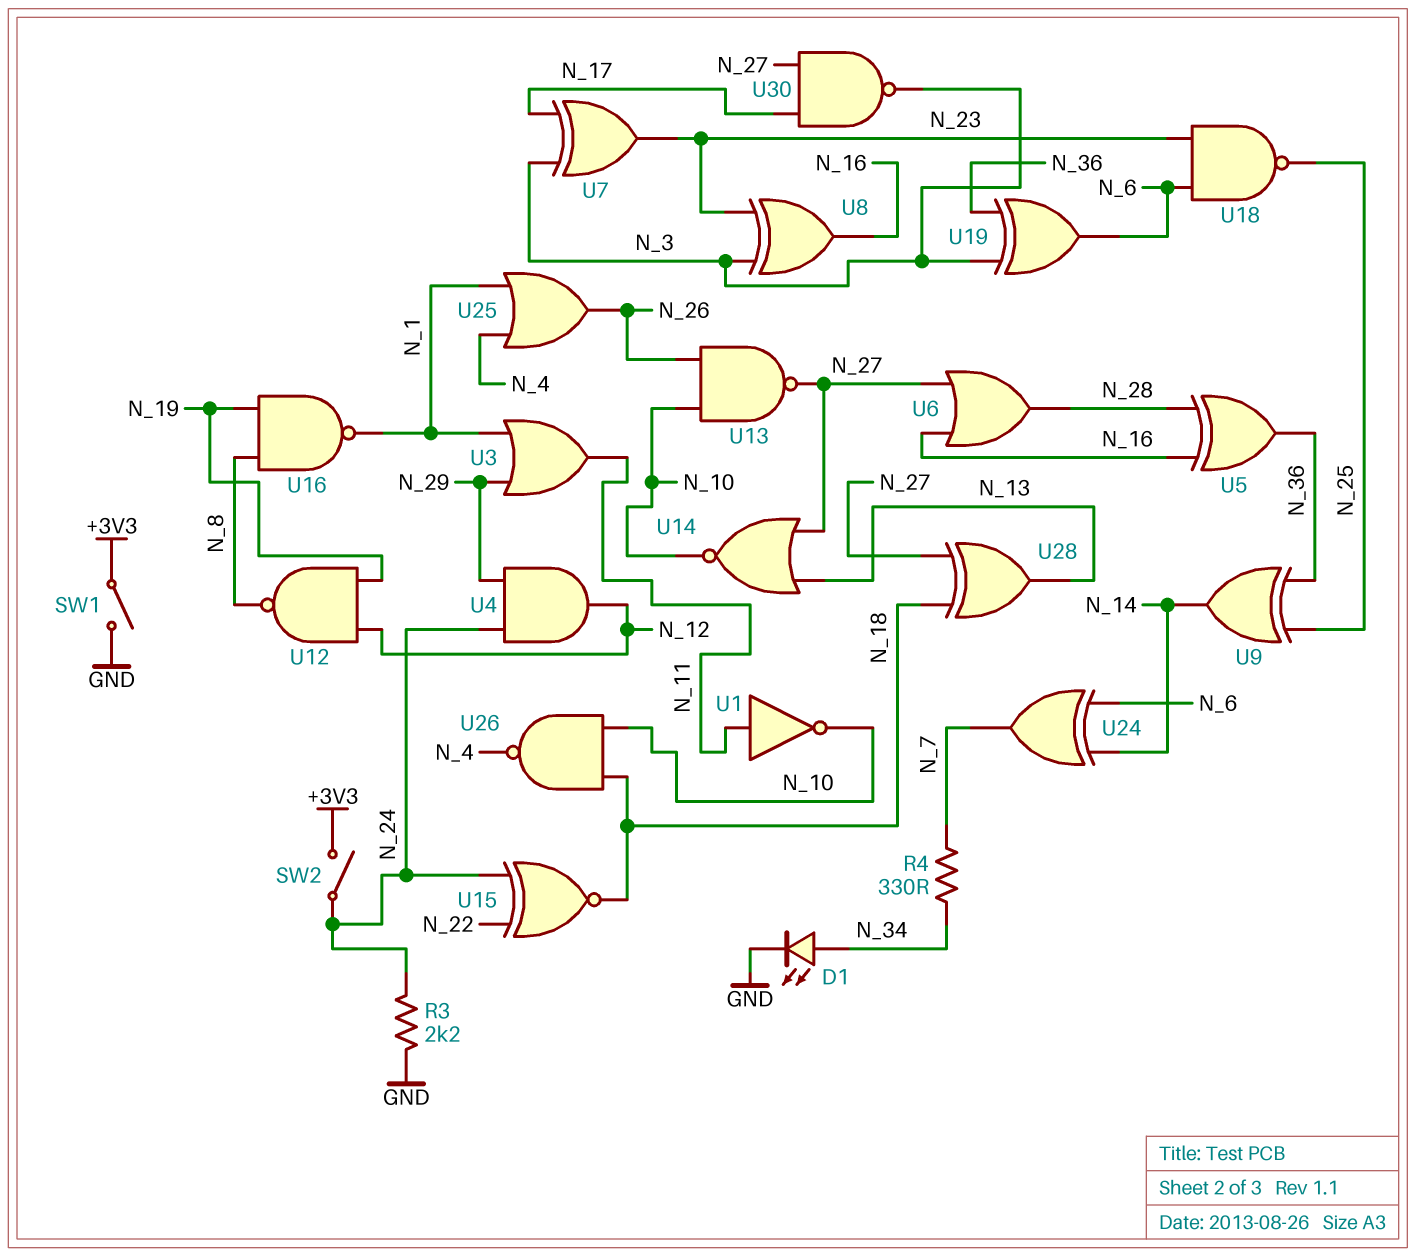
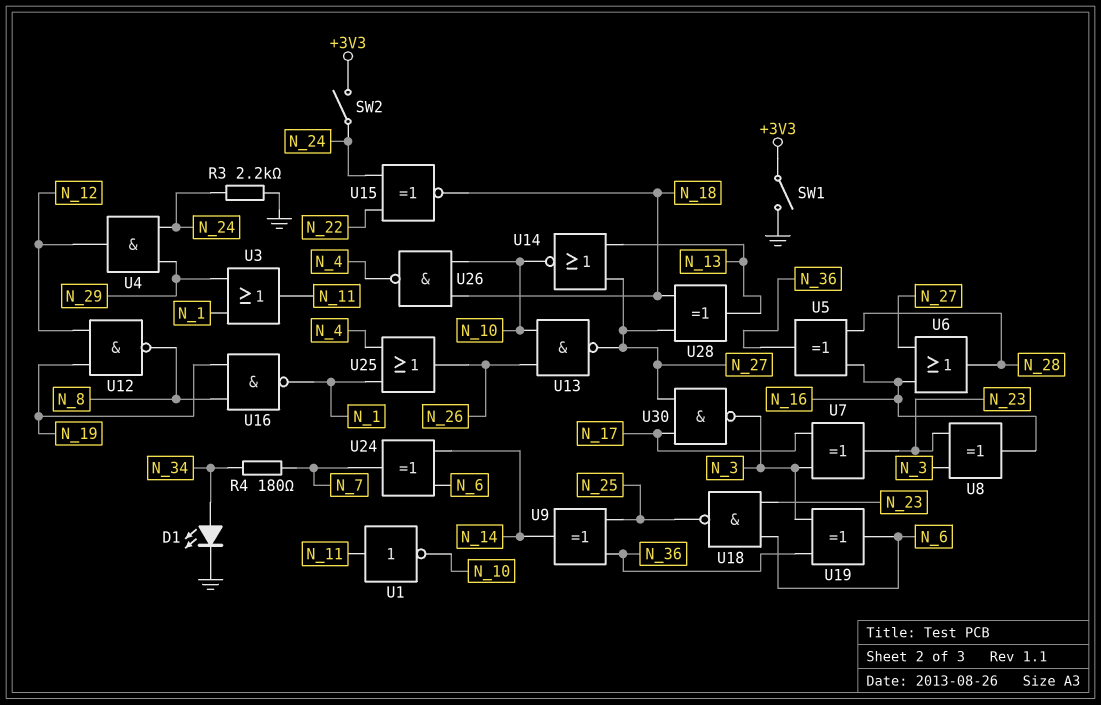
R4: 330 (N_7, N_34) -> 180 (N_7, N_34)

